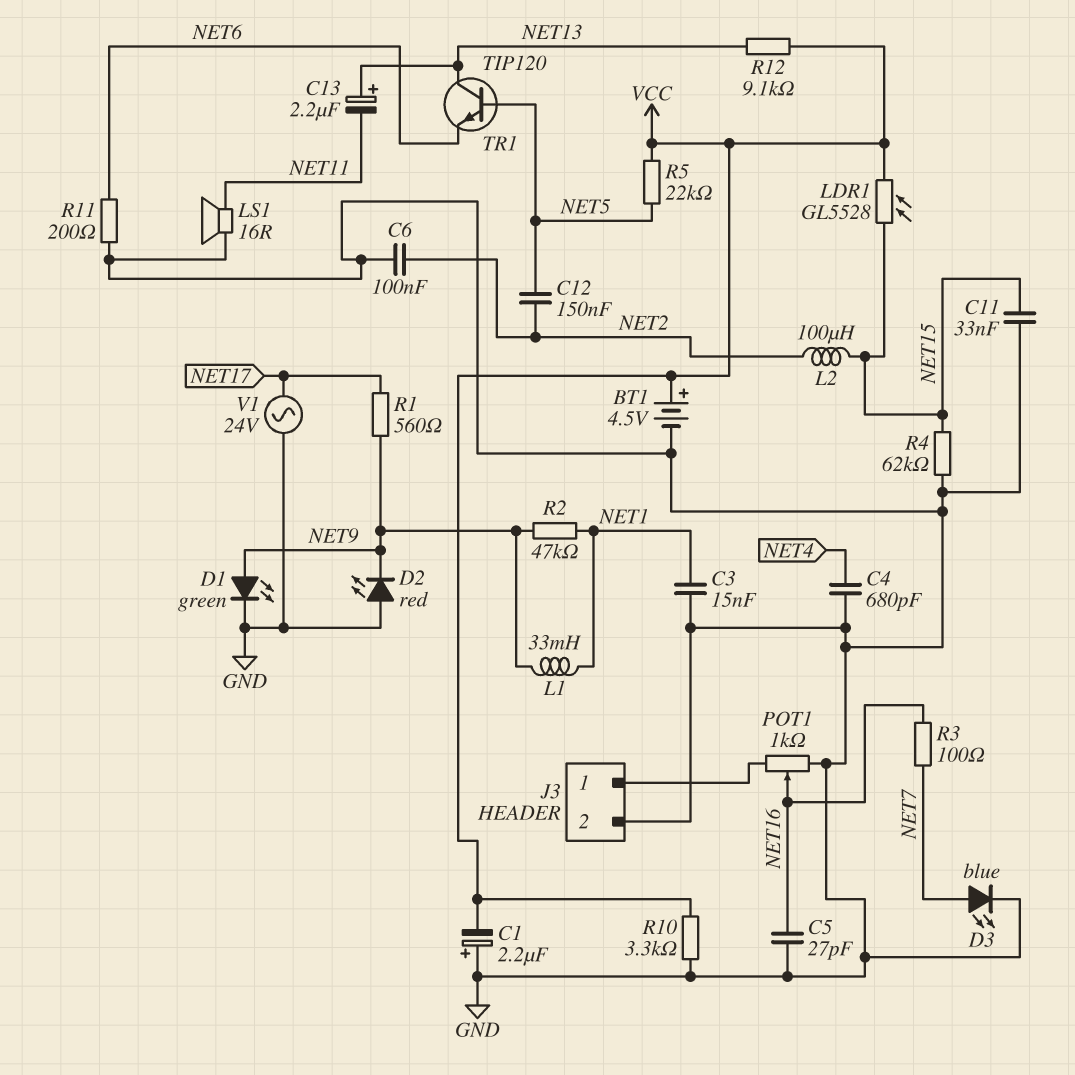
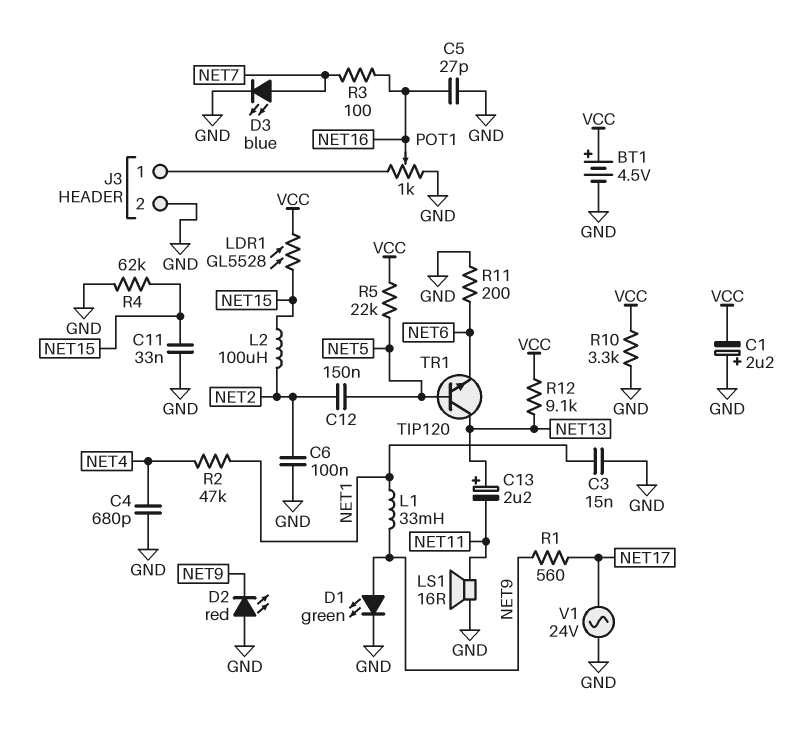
R2: 47k (NET1, NET9) -> 47k (NET1, NET4)

